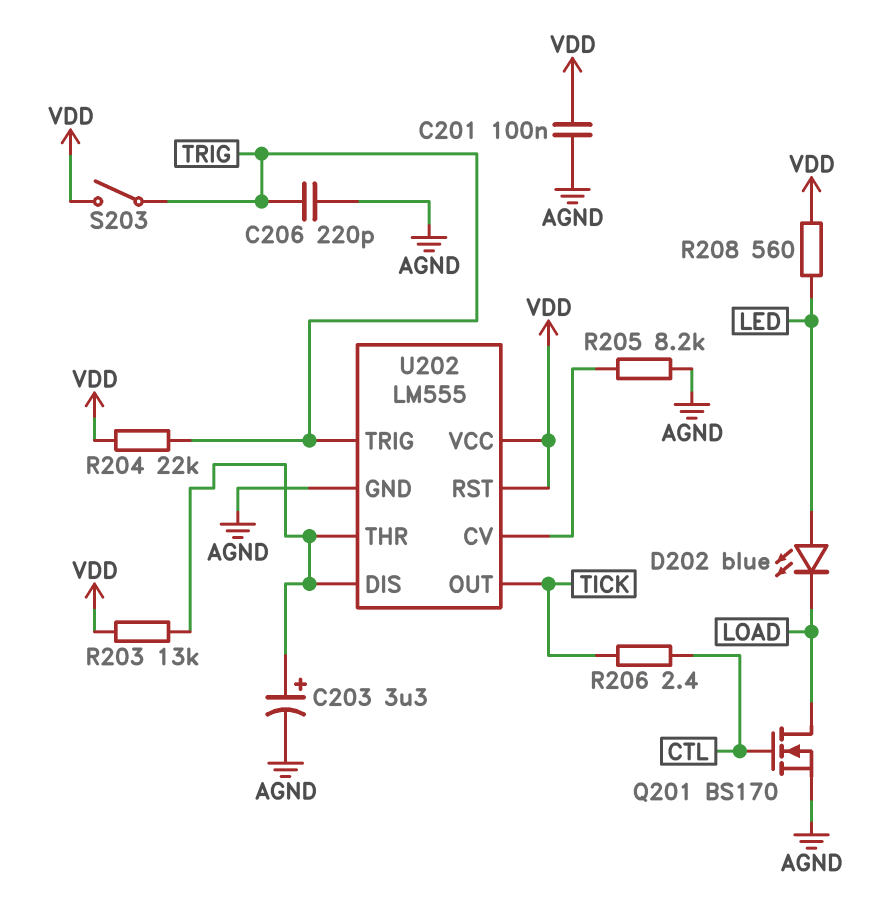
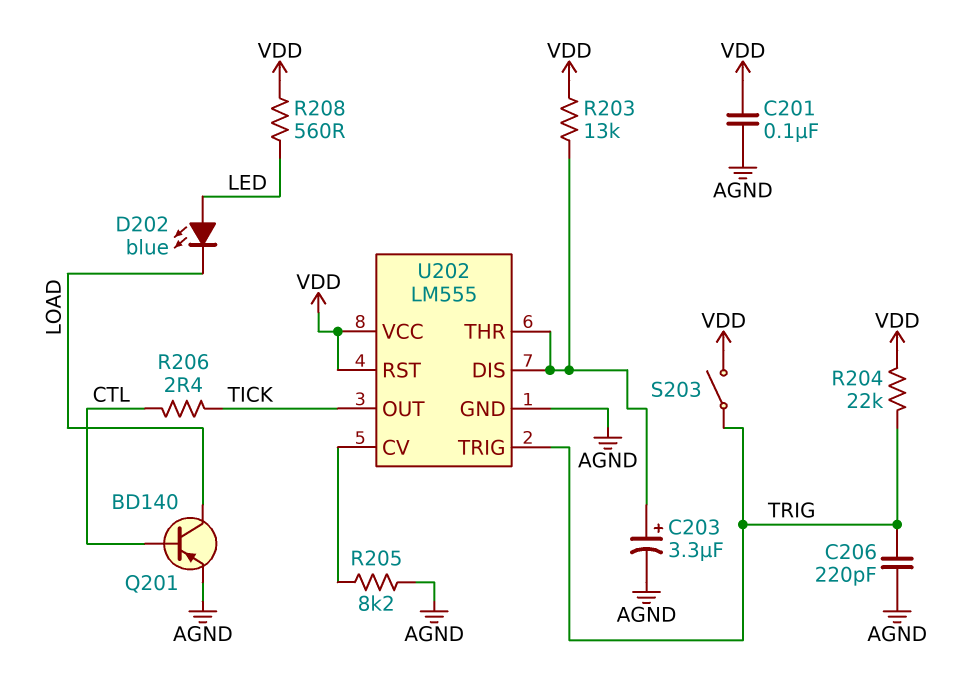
Q201: NMOS BS170 (G CTL, D LOAD, S AGND) -> PNP BD140 (B CTL, C LOAD, E AGND)

